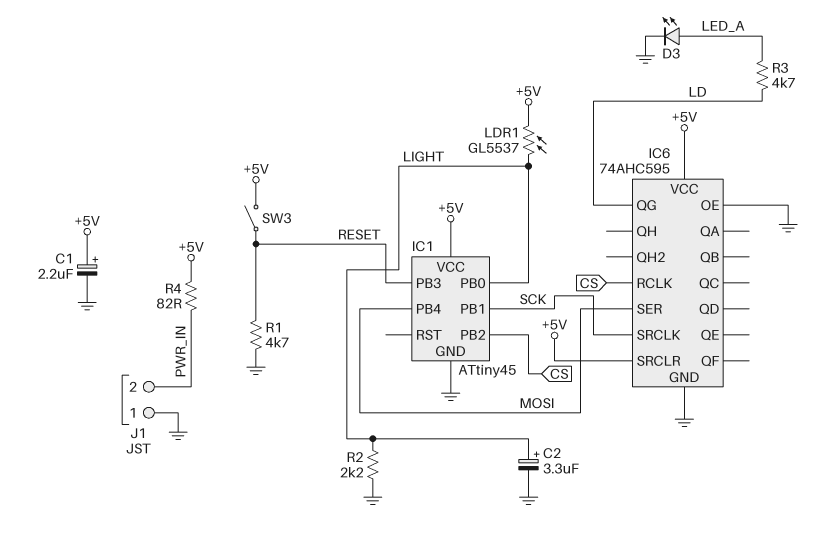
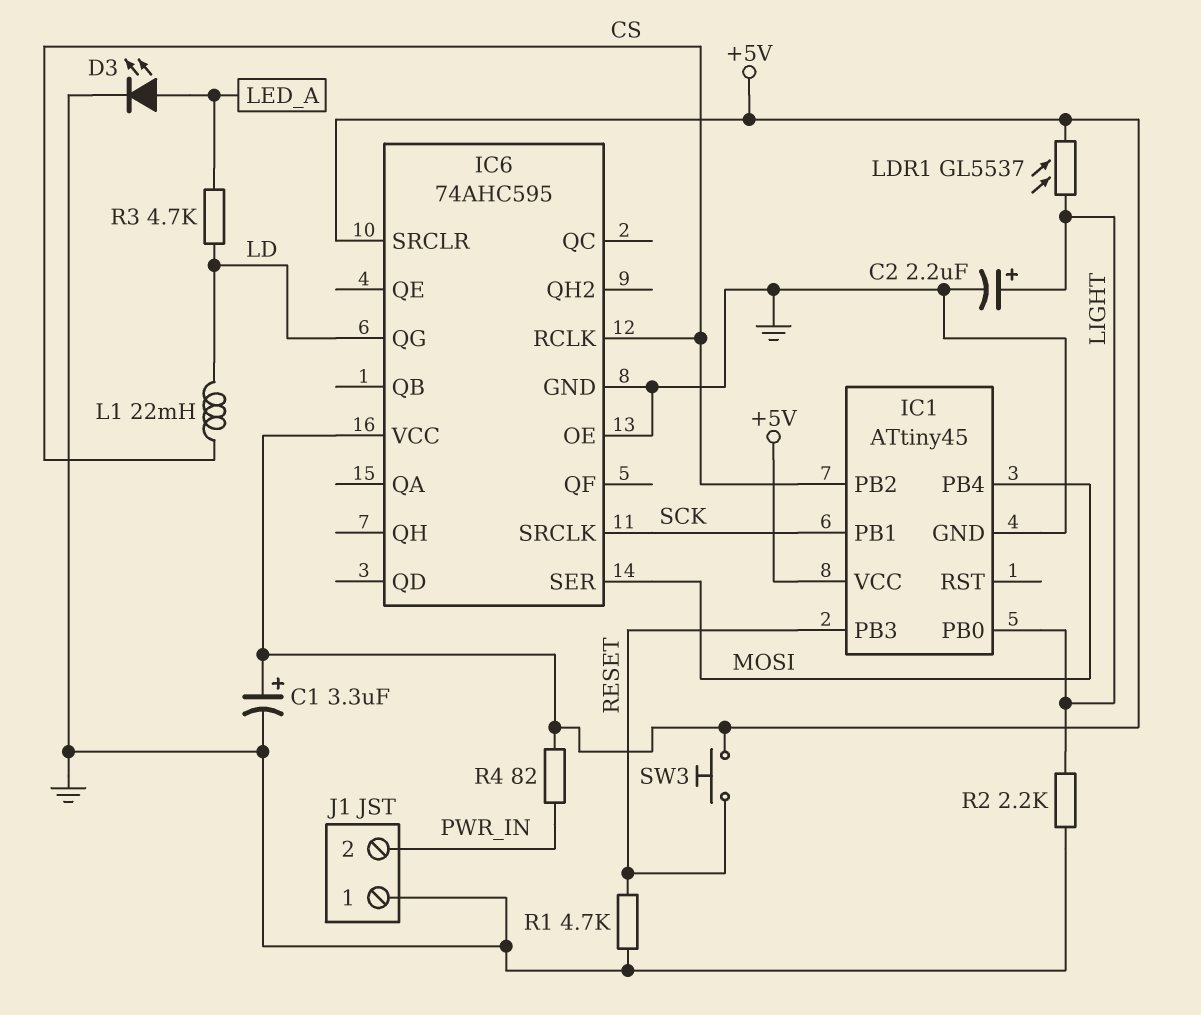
C1: 2.2uF (plus +5V, minus GND) -> 3.3uF (plus +5V, minus GND)
C2: 3.3uF (plus LIGHT, minus GND) -> 2.2uF (plus LIGHT, minus GND)
L1: none -> 22mH (CS, LD)
SW3: switch (+5V, RESET) -> button (+5V, RESET)

